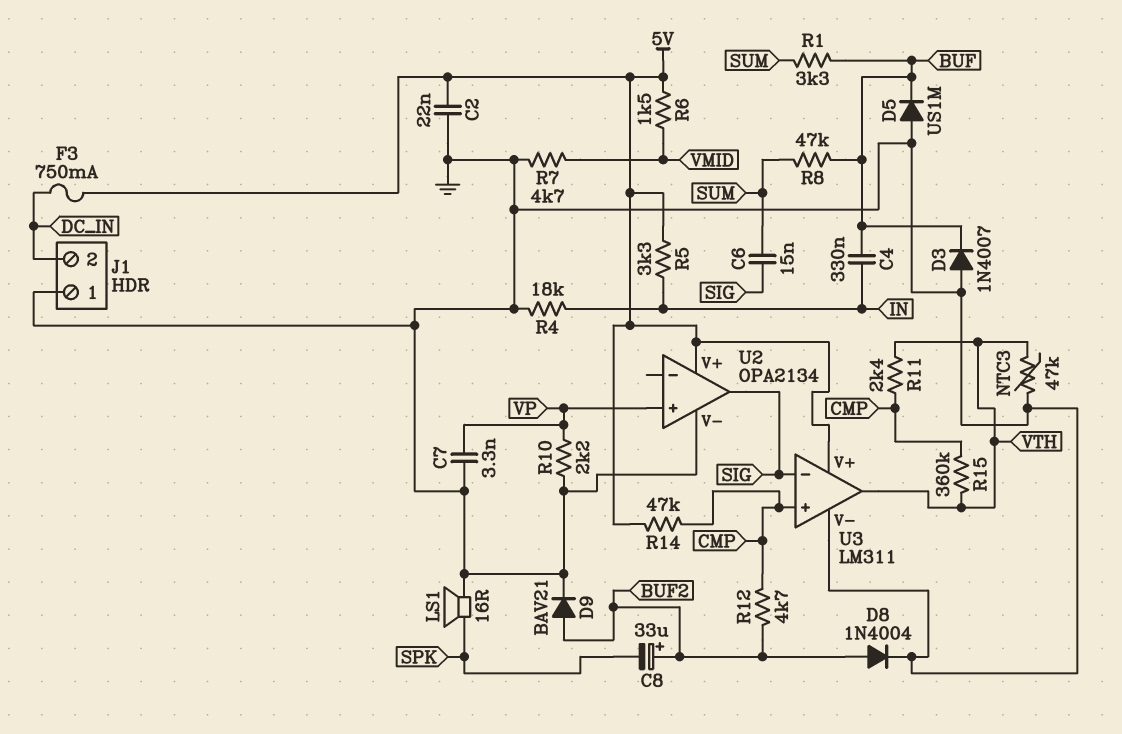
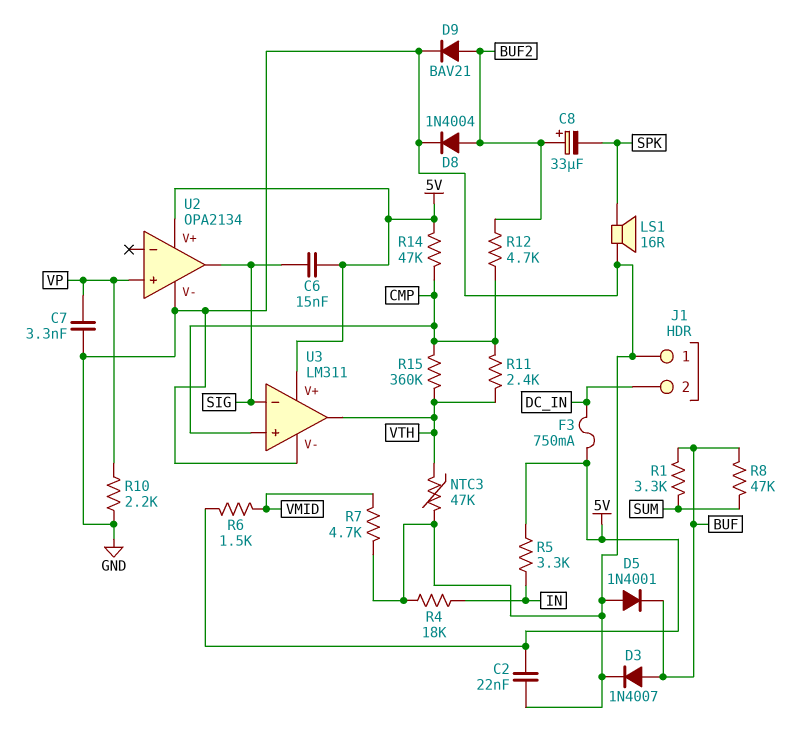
C4: 330nF (BUF, IN) -> none
C6: 15nF (SIG, SUM) -> 15nF (5V, SIG)
D3: diode 1N4007 (A GND, K BUF) -> diode 1N4007 (A BUF, K GND)
D5: diode US1M (A GND, K BUF) -> diode 1N4001 (A GND, K BUF)

